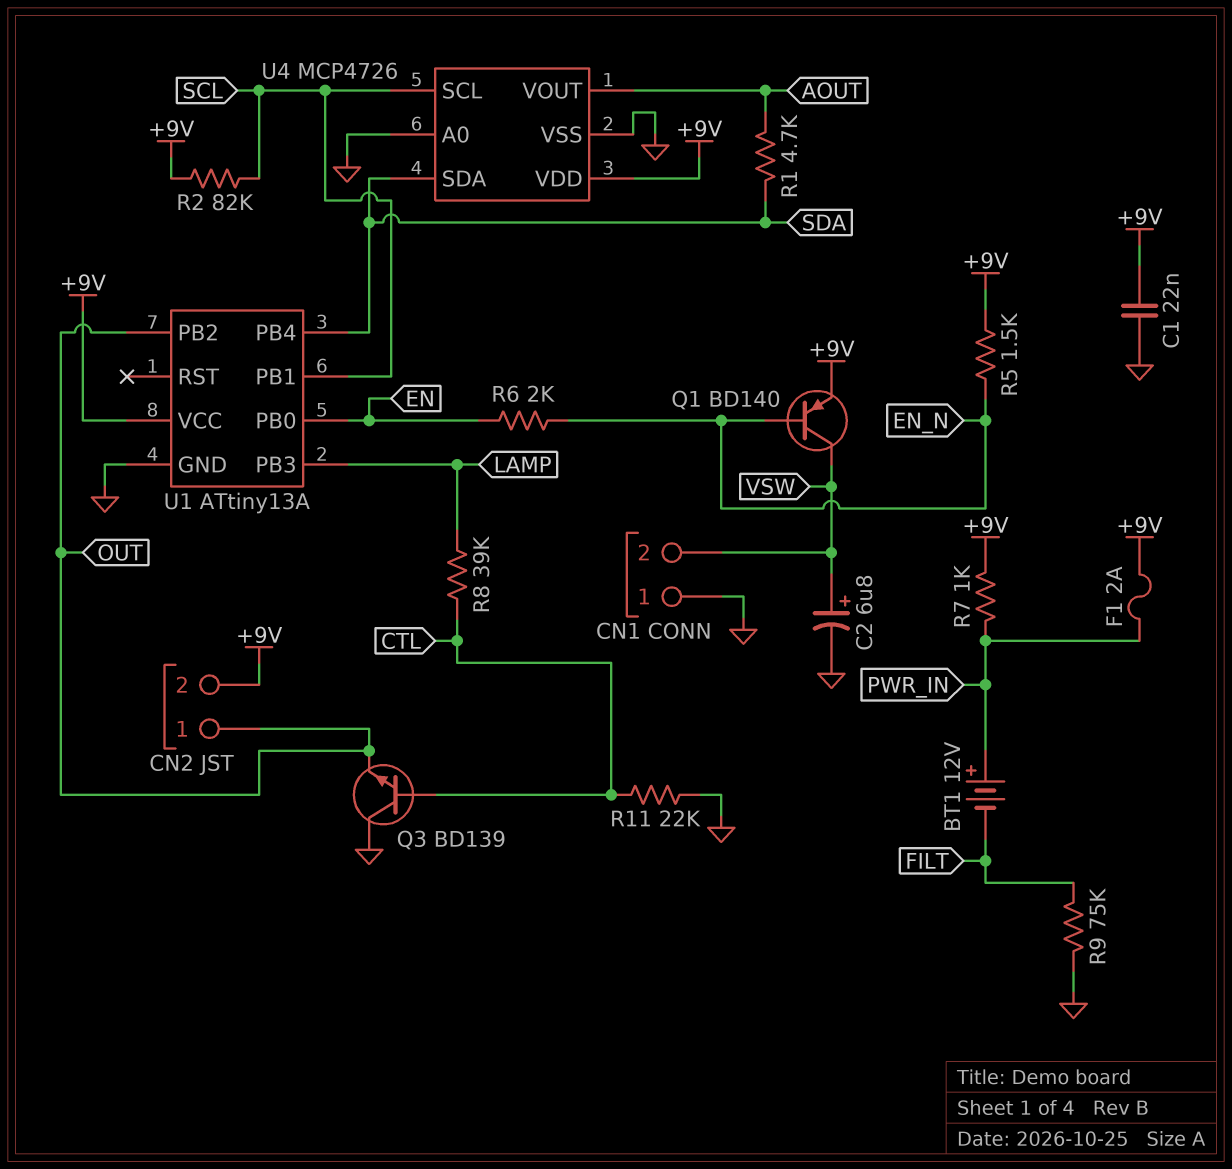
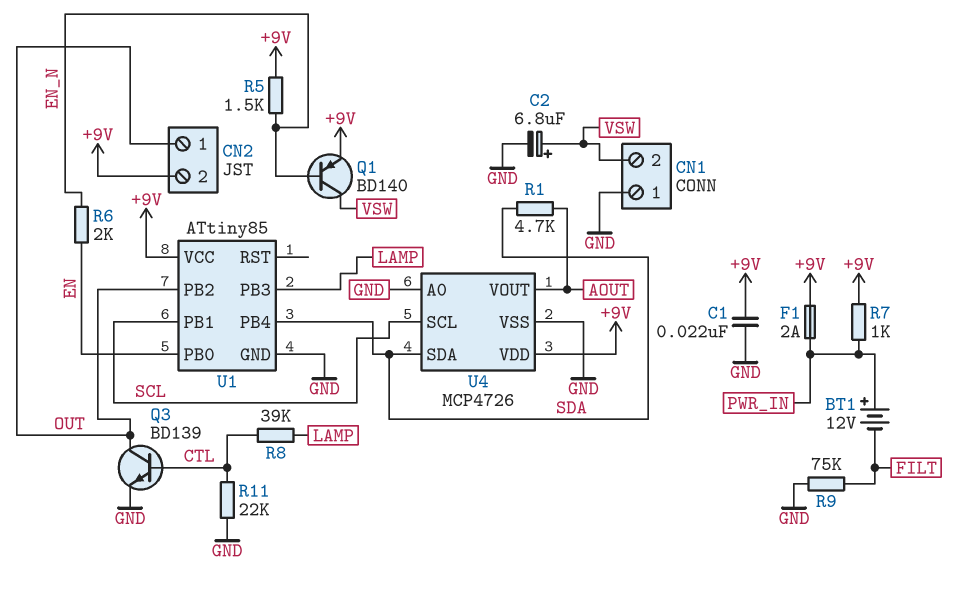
Q3: NPN BD139 (B CTL, C GND, E OUT) -> NPN BD139 (B CTL, C OUT, E GND)
R2: 82k (+9V, SCL) -> none
U1: ATtiny13A -> ATtiny85

